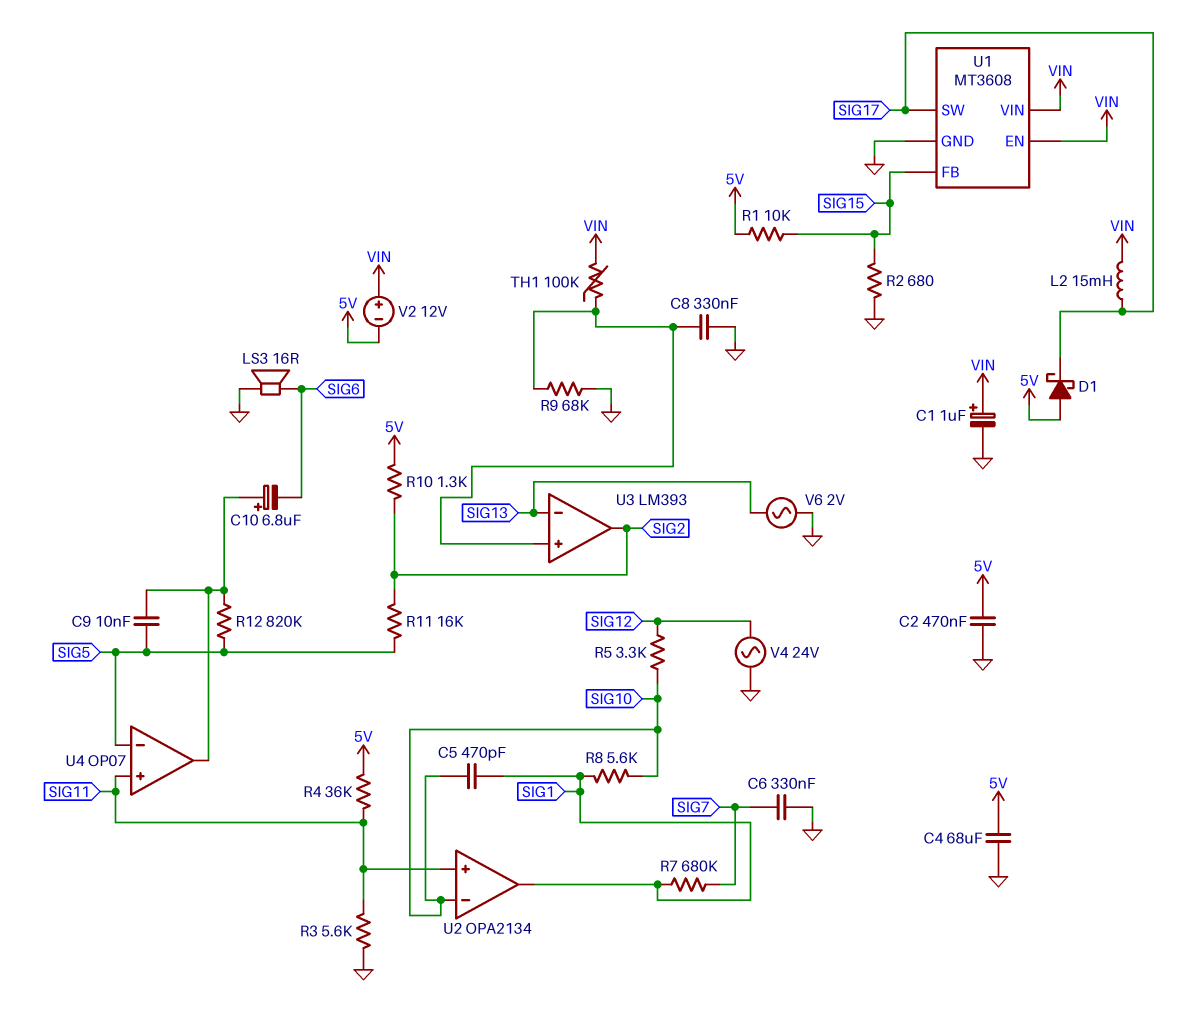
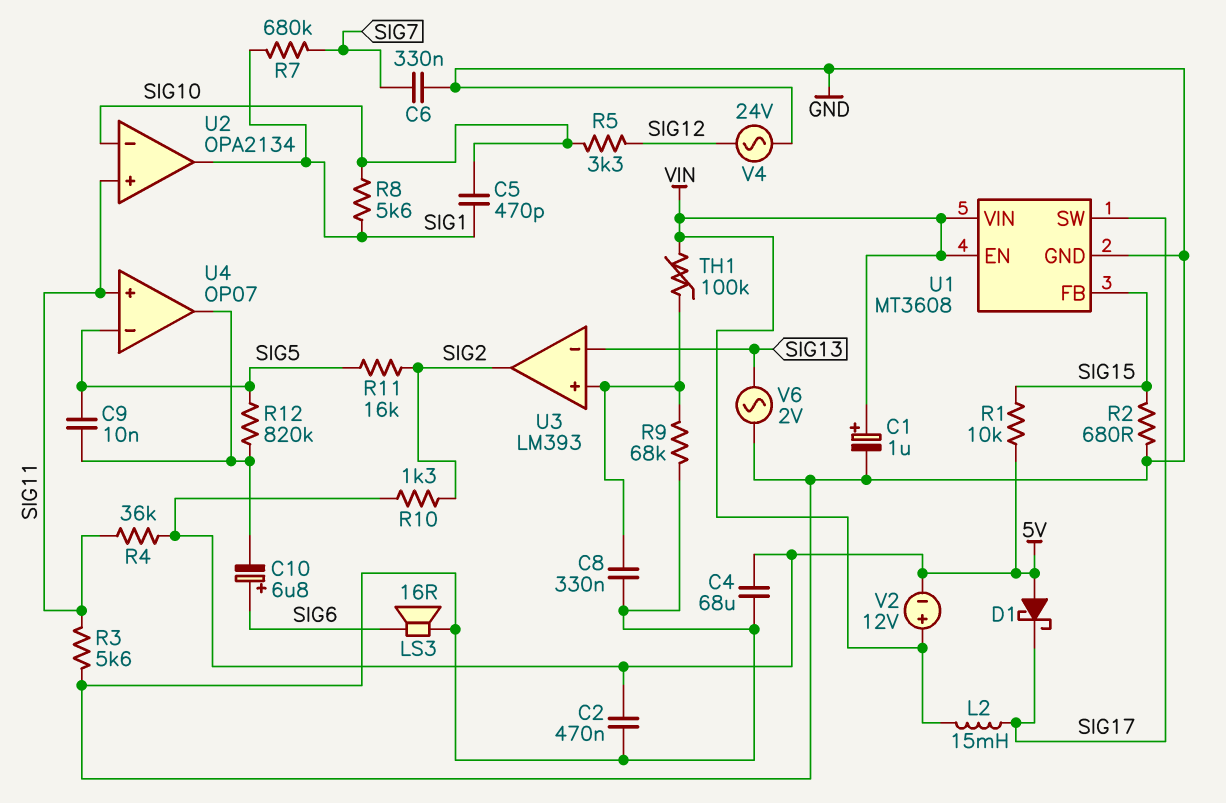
C10: 6.8uF (plus U4/out, minus SIG6) -> 6.8uF (plus SIG6, minus U4/out)

